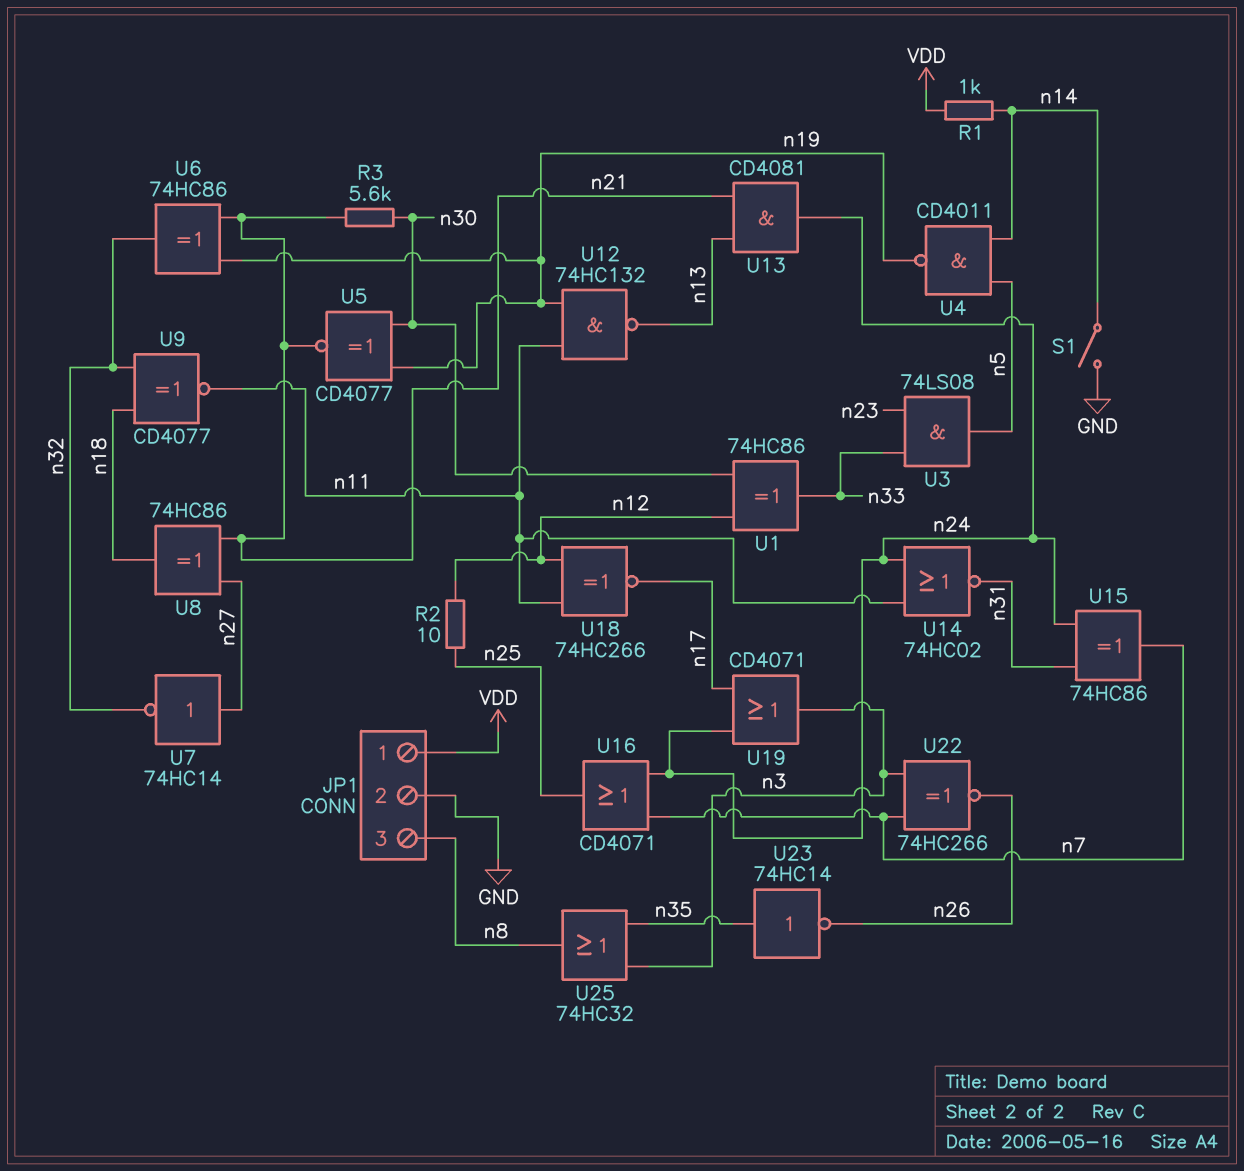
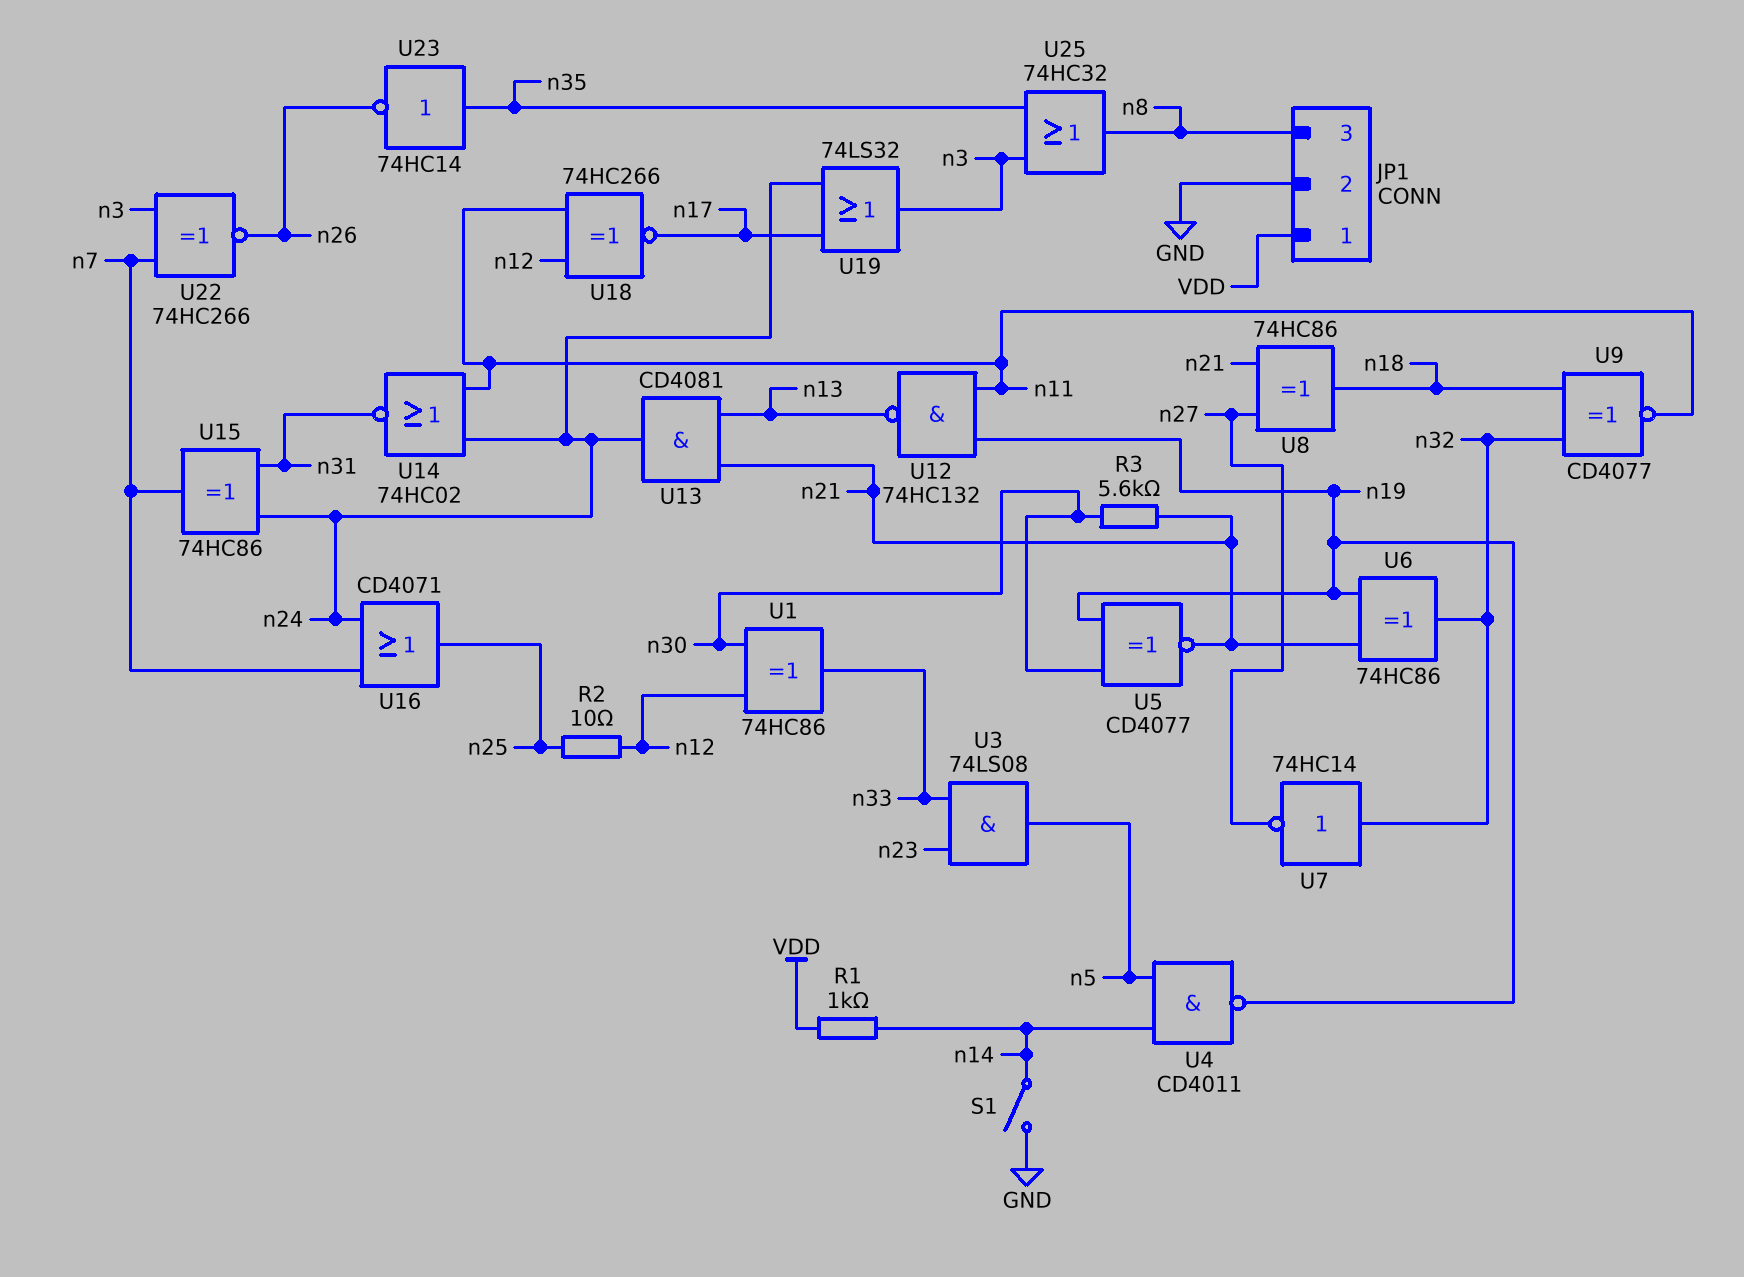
U7: NOT 74HC14 (in n27, out n32) -> NOT 74HC14 (in n32, out n27)
U19: OR CD4071 (in n17, in n24, out n3) -> OR 74LS32 (in n17, in n24, out n3)

